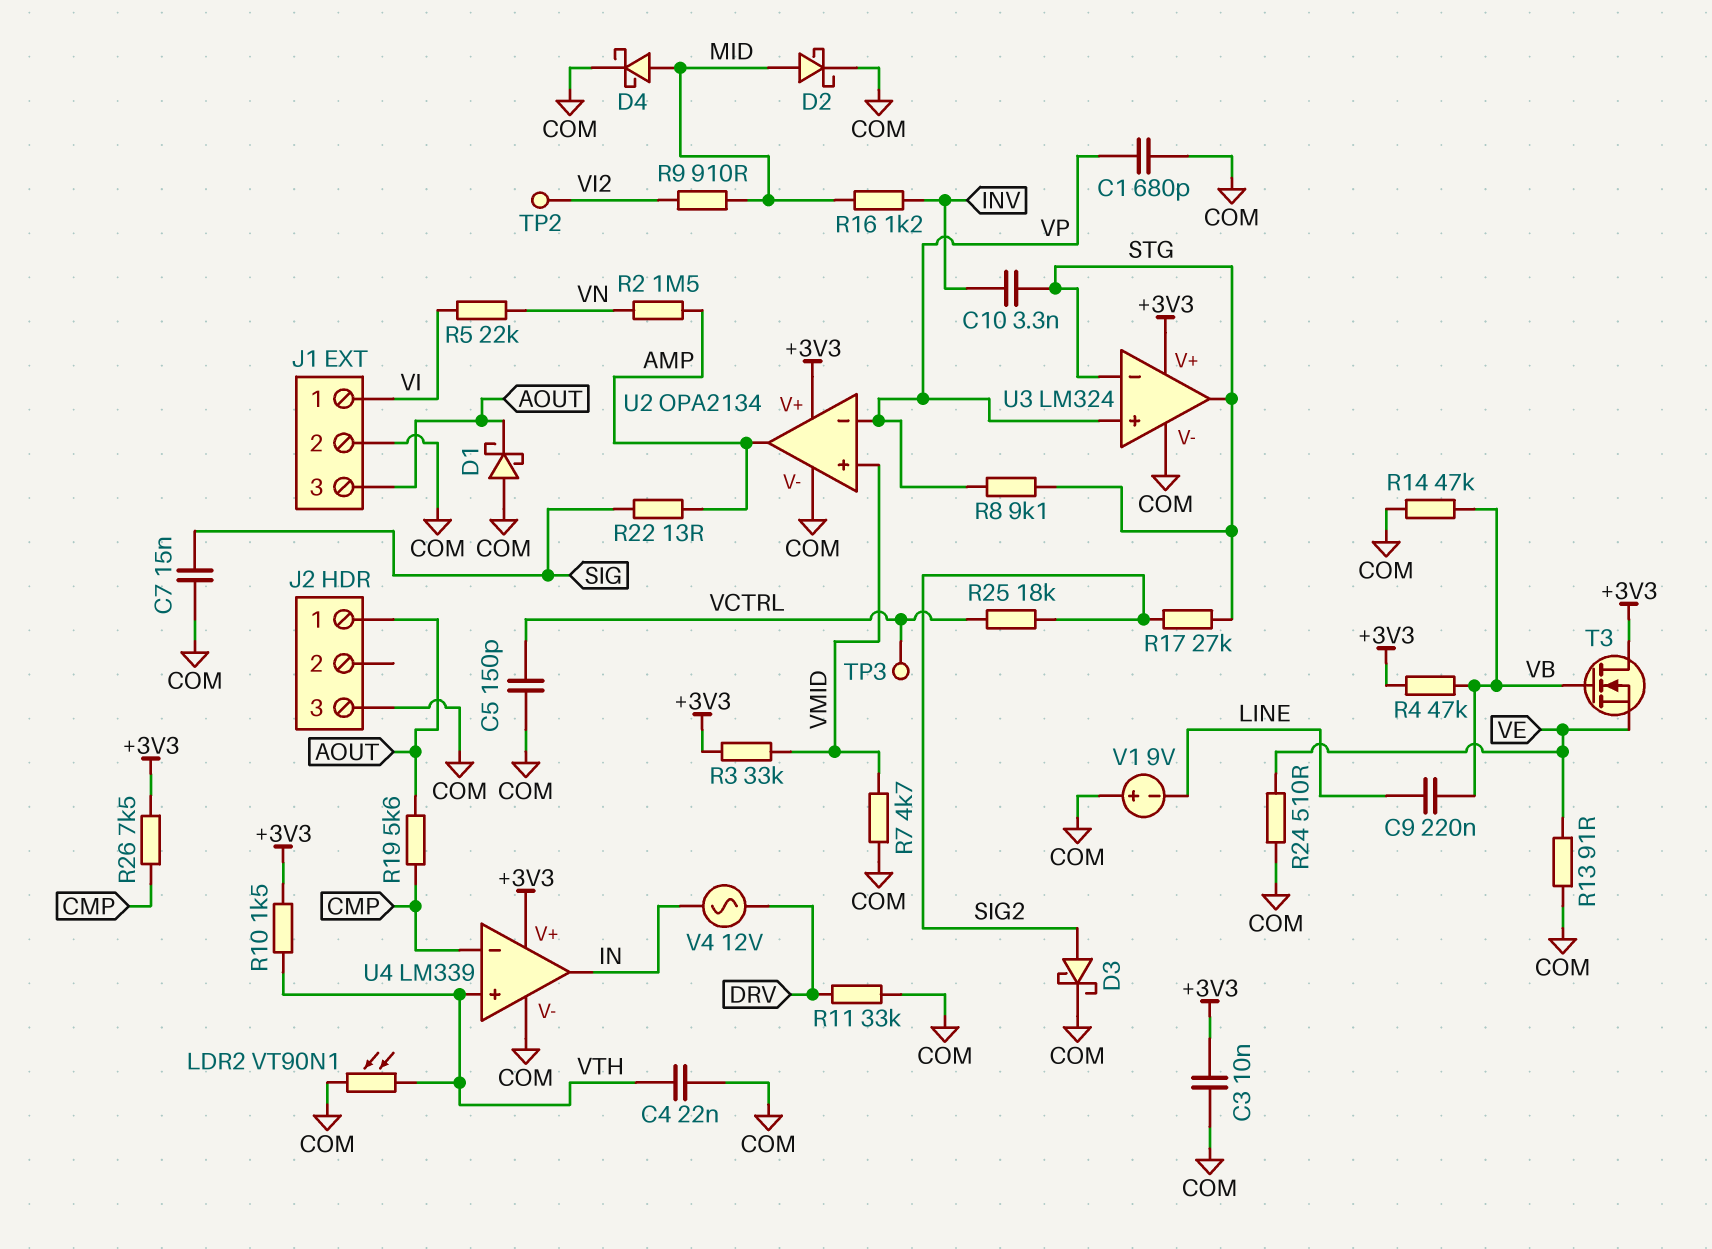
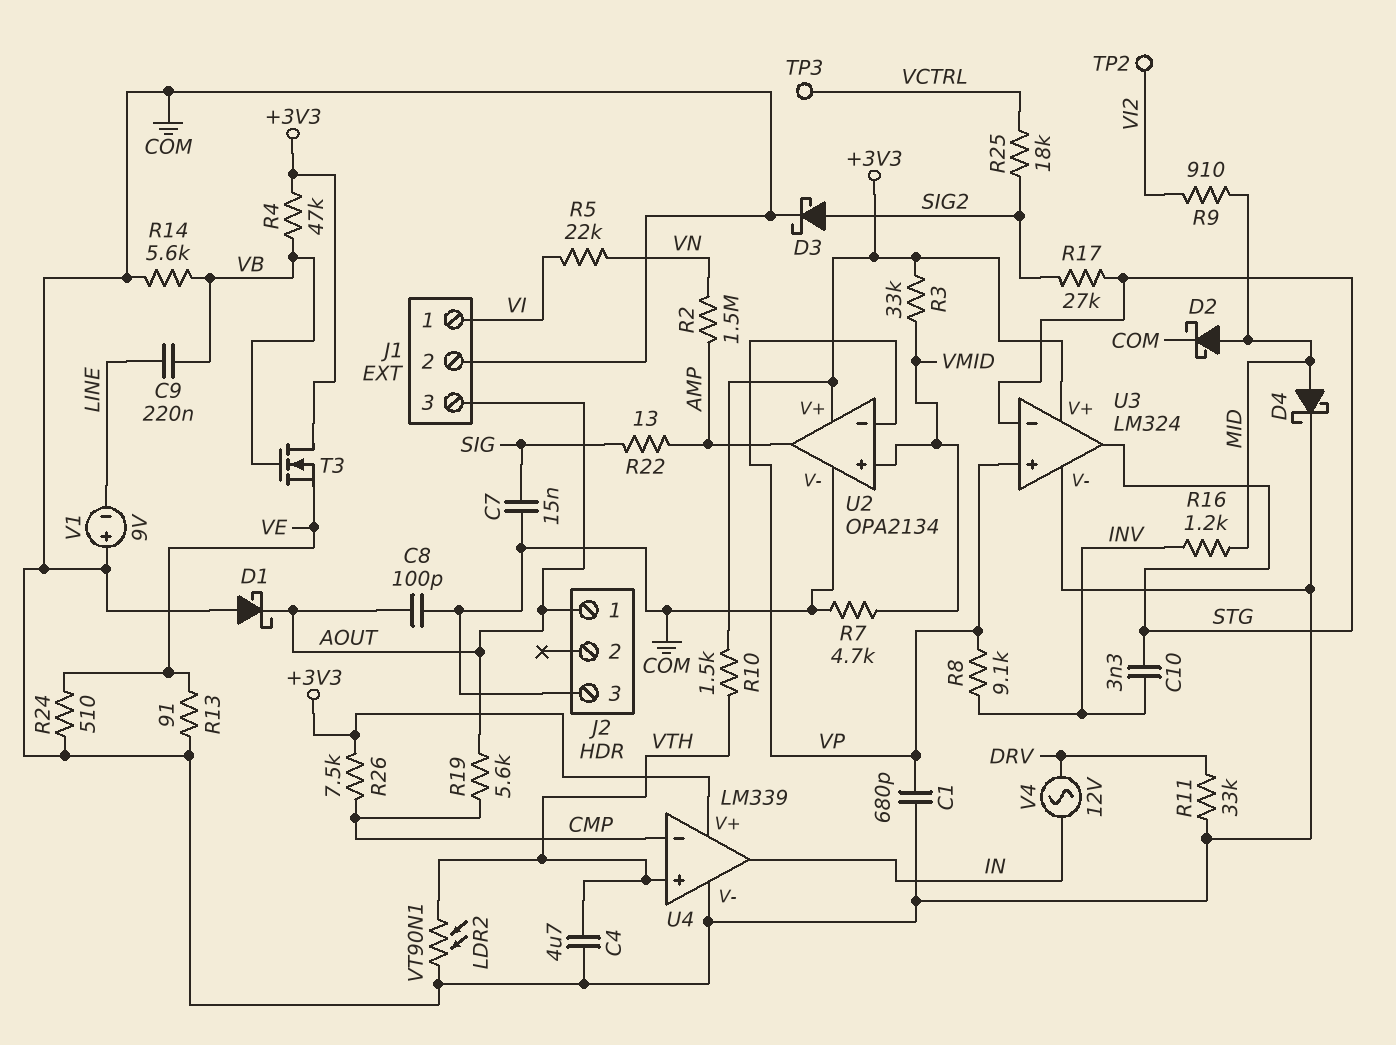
C3: 10nF (+3V3, COM) -> none
C4: 22nF (COM, VTH) -> 4.7uF (COM, VTH)
C5: 150pF (COM, VCTRL) -> none
C8: none -> 100pF (AOUT, COM)
R8: 9.1k (STG, VP) -> 9.1k (INV, VP)
R14: 47k (COM, VB) -> 5.6k (COM, VB)

